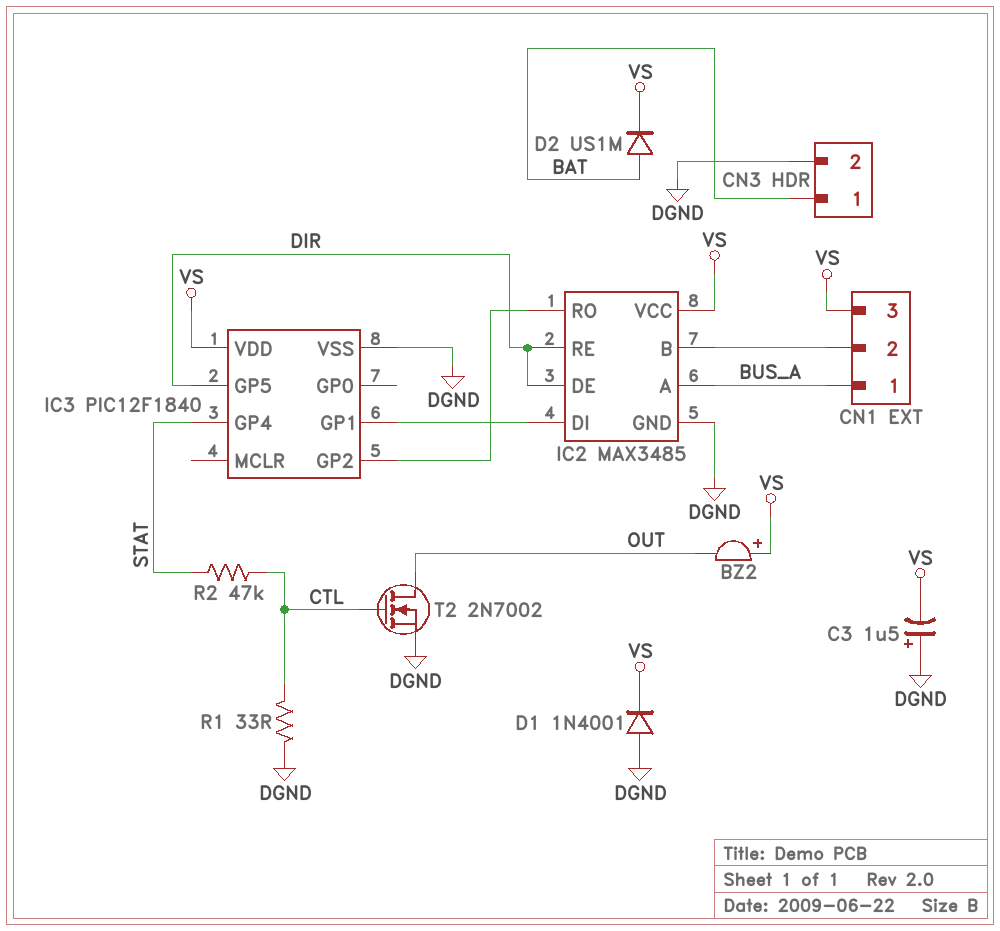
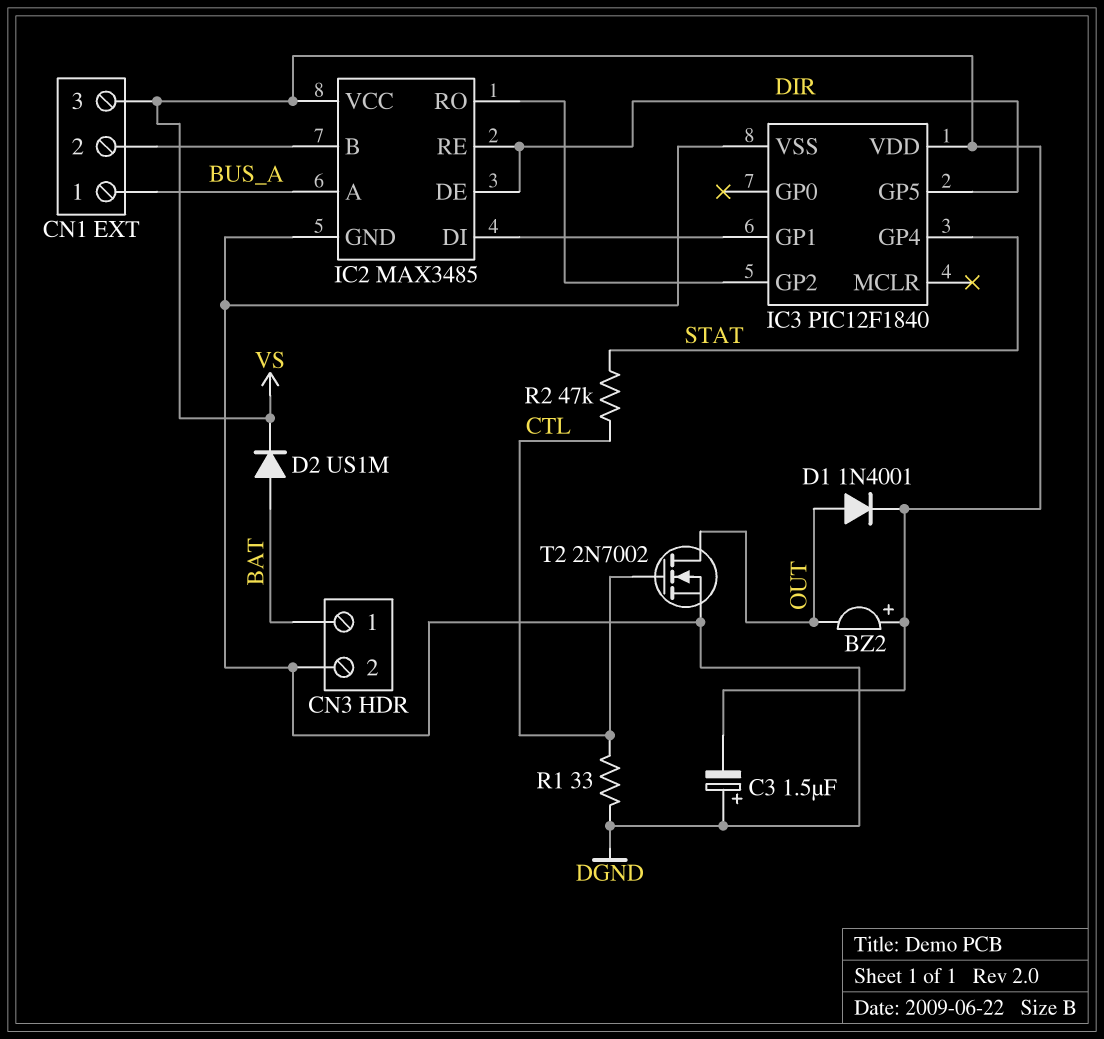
D1: diode 1N4001 (A DGND, K VS) -> diode 1N4001 (A OUT, K VS)

